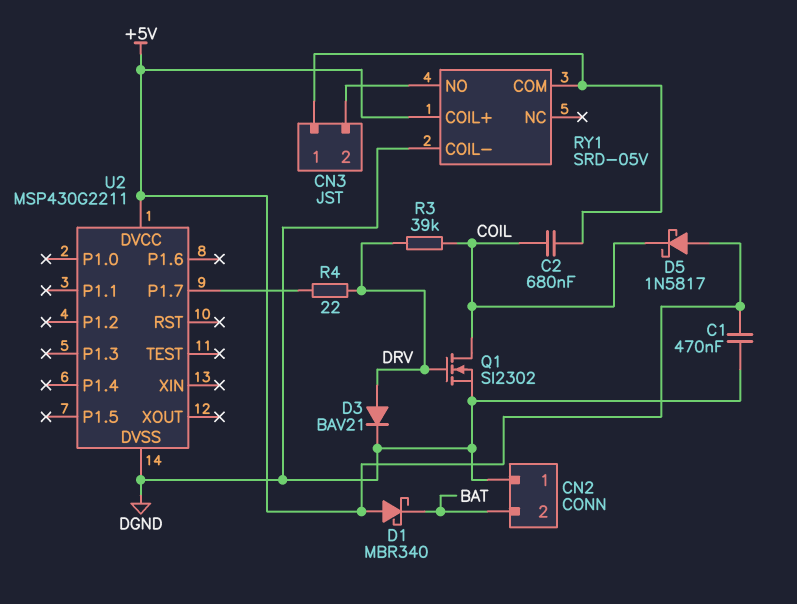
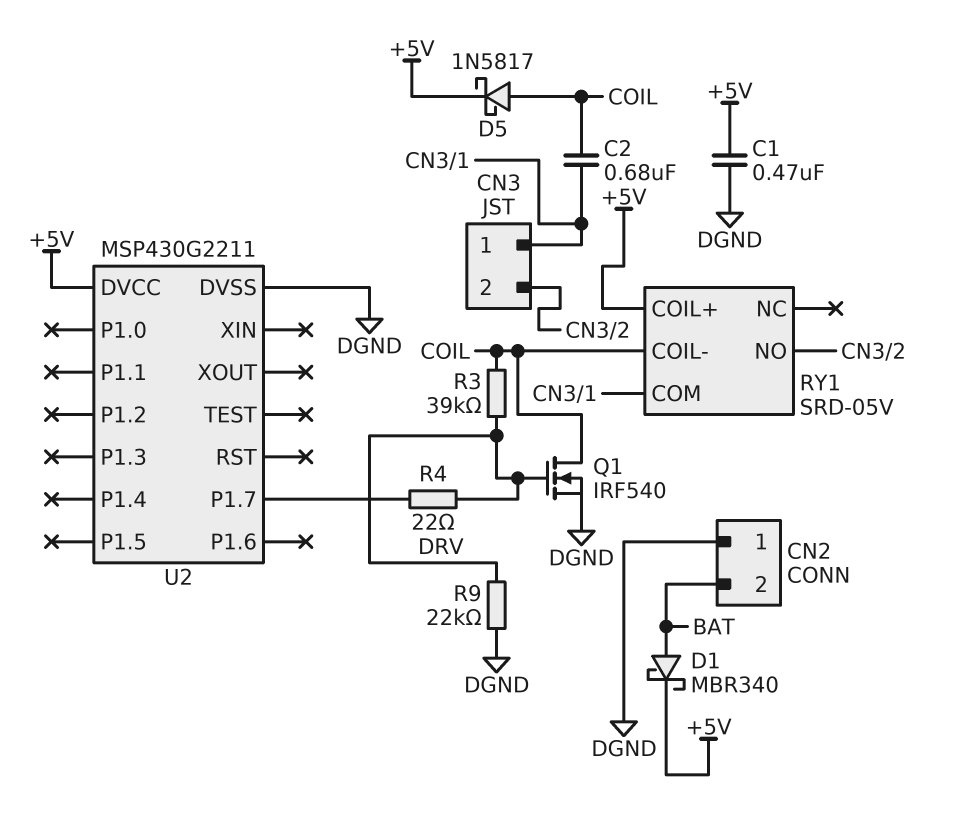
D1: schottky MBR340 (A +5V, K BAT) -> schottky MBR340 (A BAT, K +5V)
D3: diode BAV21 (A DRV, K DGND) -> none
D5: schottky 1N5817 (A +5V, K COIL) -> schottky 1N5817 (A COIL, K +5V)
Q1: NMOS SI2302 (G DRV, D COIL, S DGND) -> NMOS IRF540 (G DRV, D COIL, S DGND)
R9: none -> 22k (DGND, DRV)
RY1 pin COIL-: DGND -> COIL

